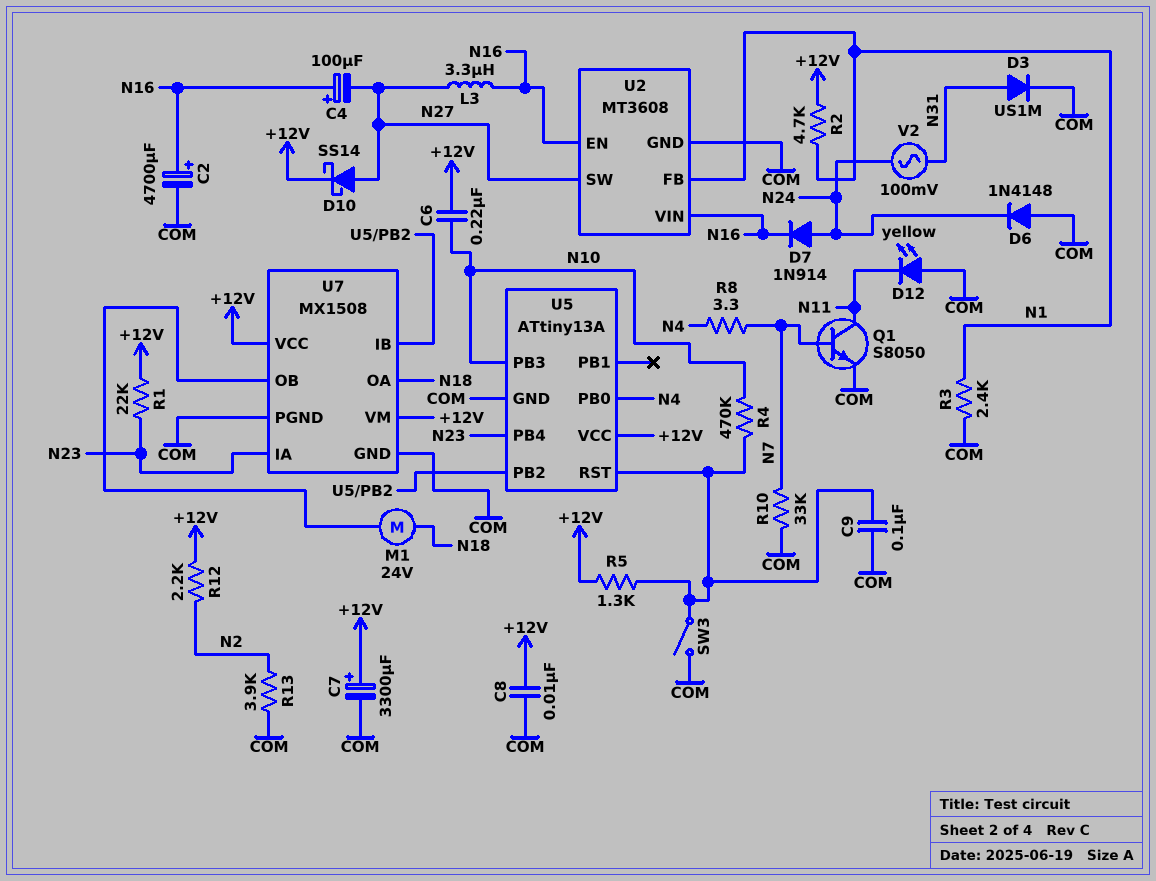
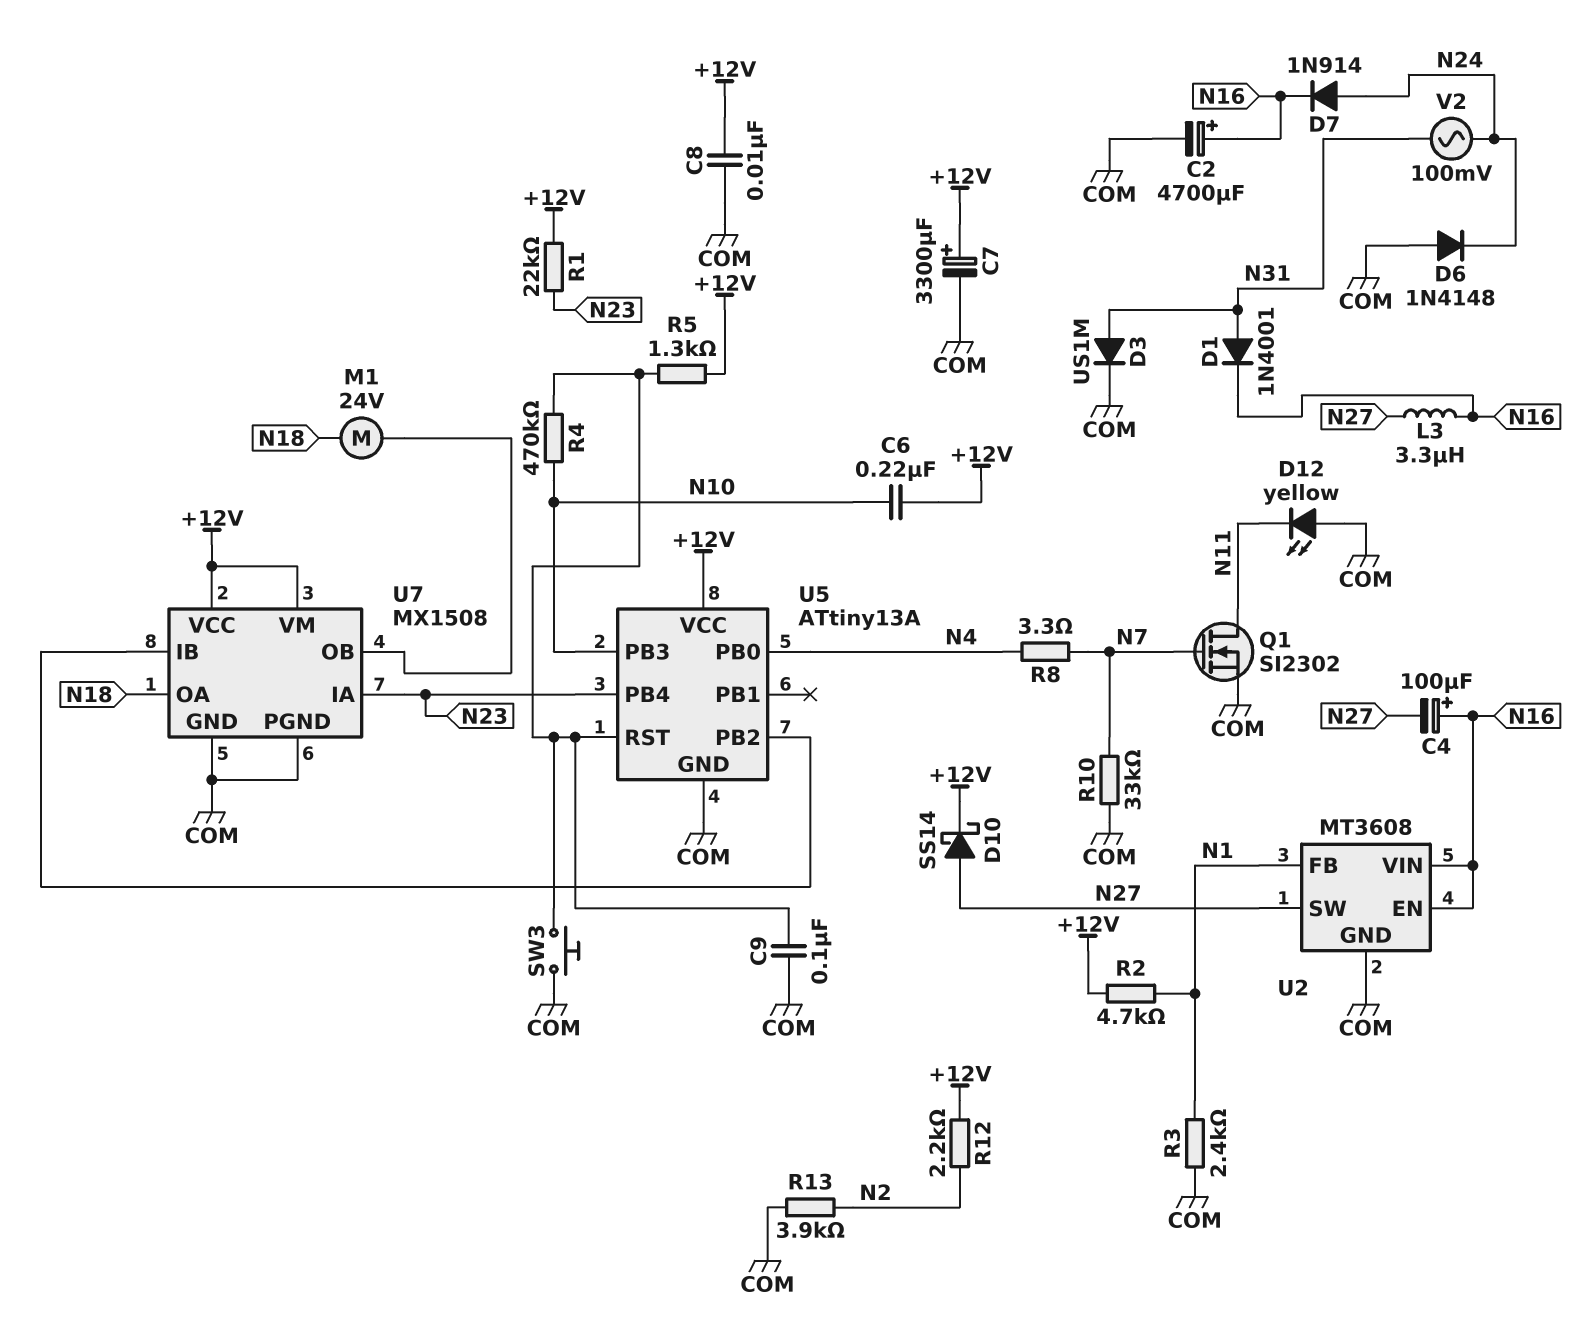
D1: none -> diode 1N4001 (A N31, K N16)
Q1: NPN S8050 (B N7, C N11, E COM) -> NMOS SI2302 (G N7, D N11, S COM)
SW3: switch (COM, U5/RST) -> button (COM, U5/RST)

